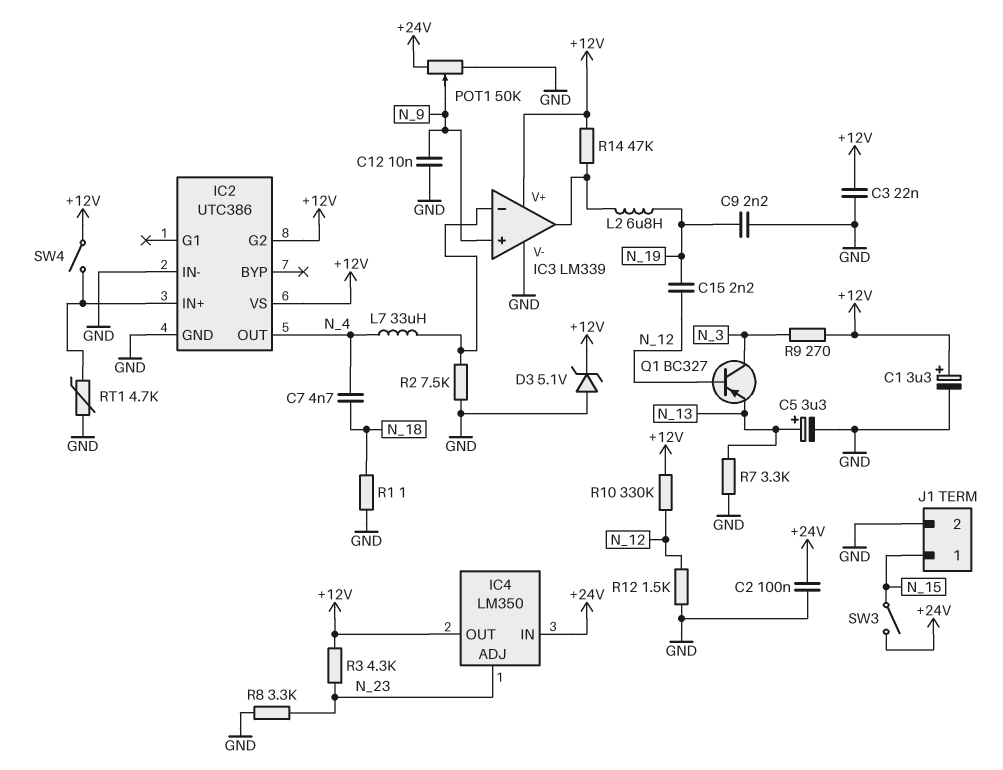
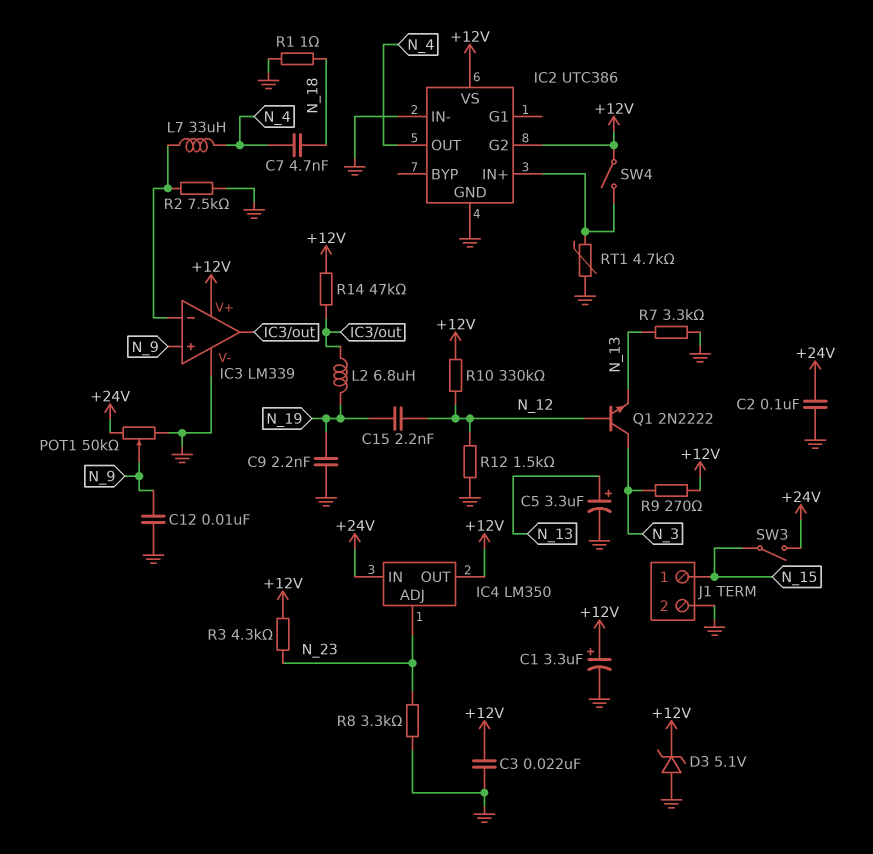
Q1: PNP BC327 (B N_12, C N_3, E N_13) -> NPN 2N2222 (B N_12, C N_3, E N_13)

